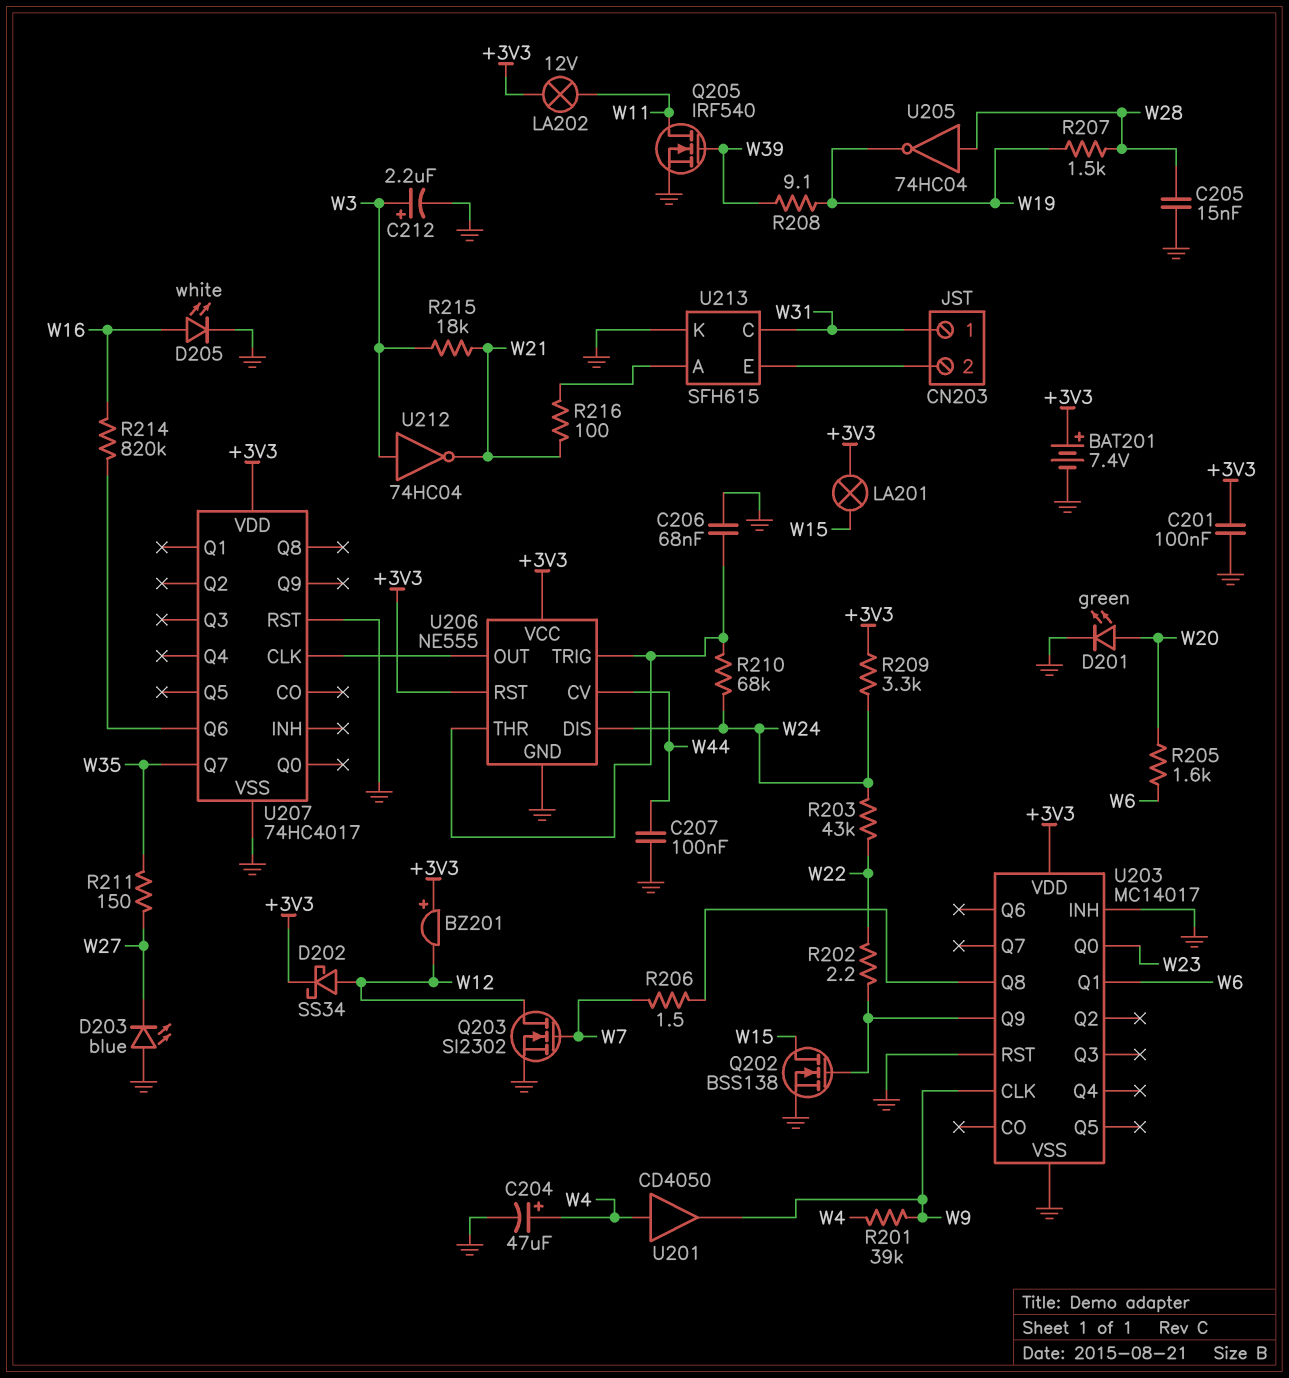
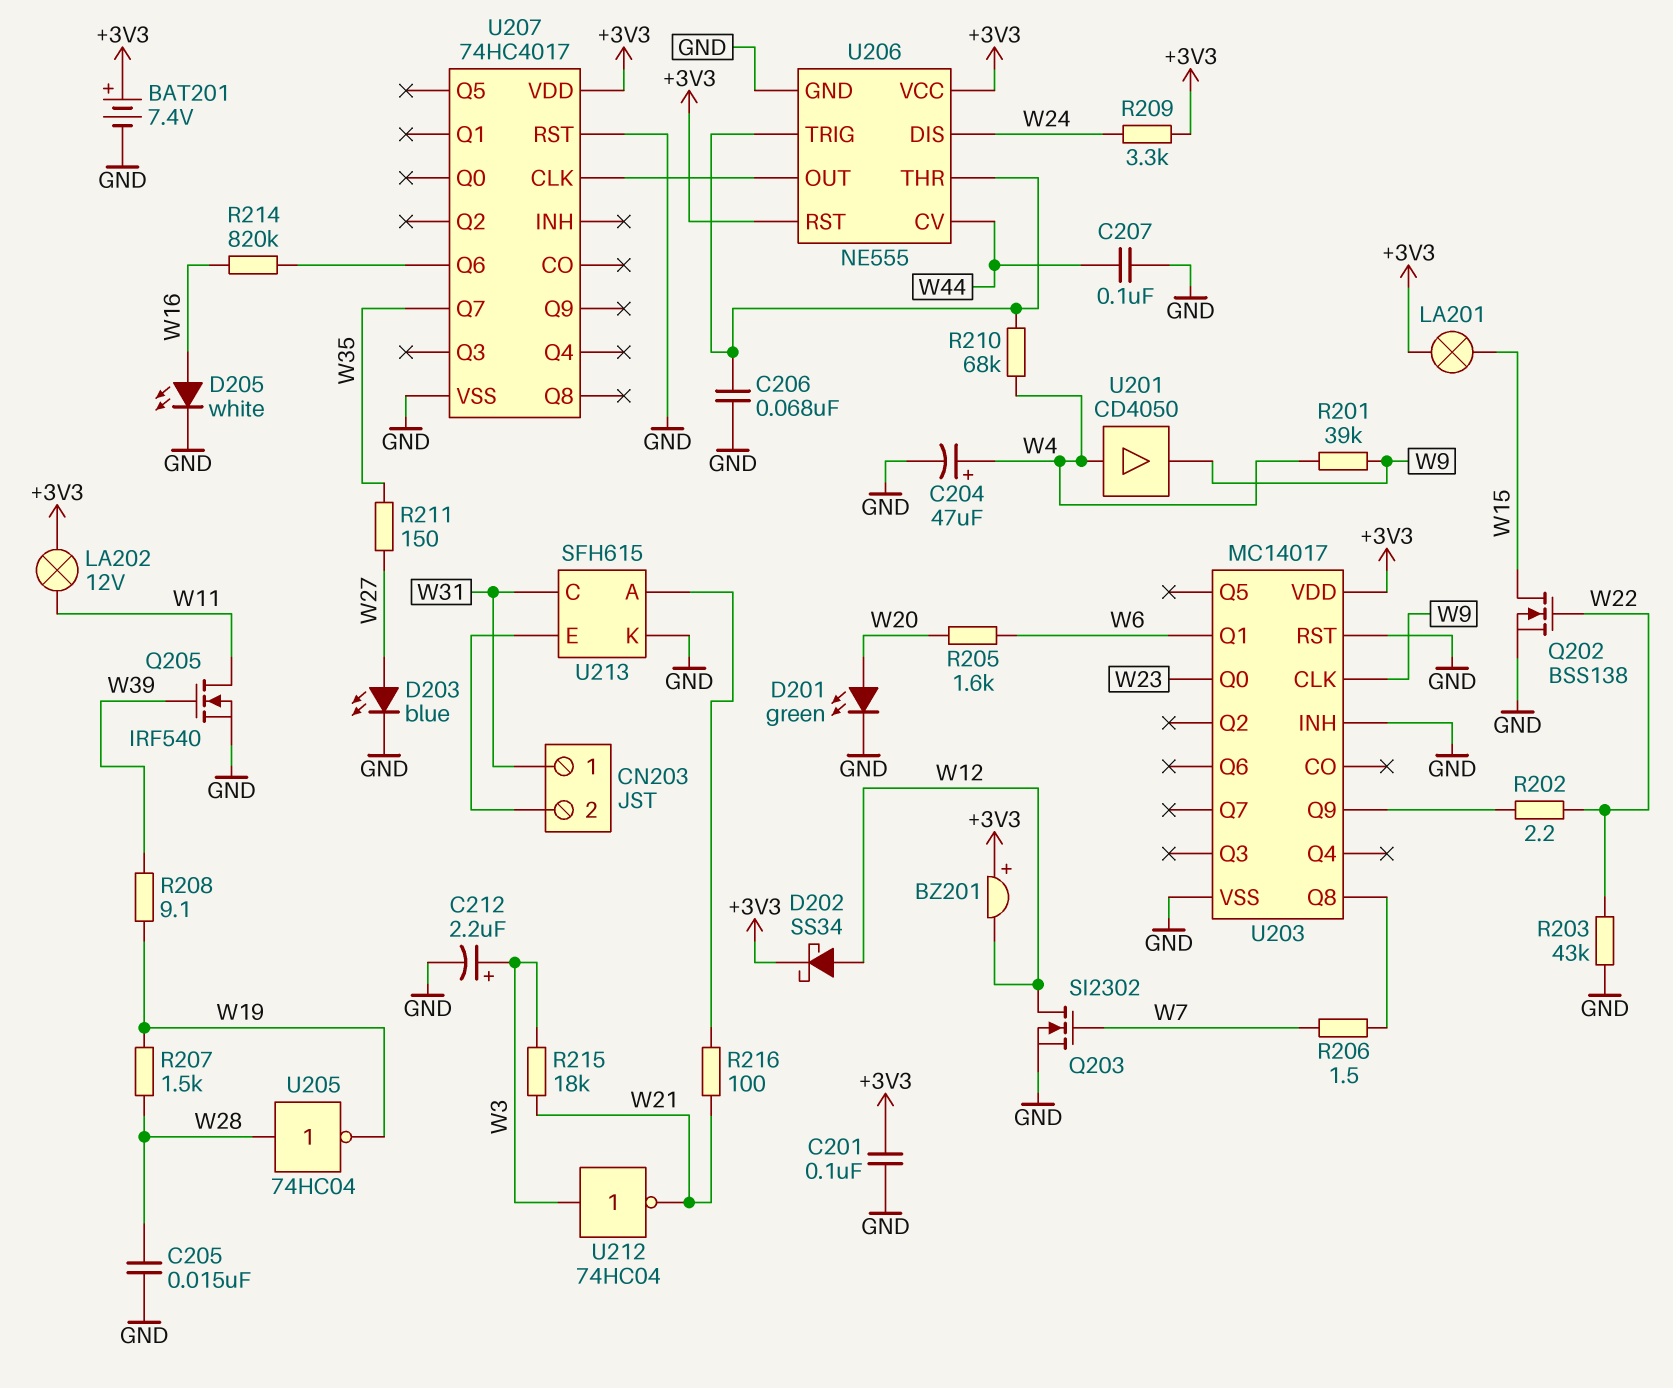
D203: LED blue (A GND, K W27) -> LED blue (A W27, K GND)
Q202: NMOS BSS138 (G U203/Q9, D W15, S GND) -> NMOS BSS138 (G W22, D W15, S GND)
R203: 43k (W22, W24) -> 43k (GND, W22)
R210: 68k (U206/THR, W24) -> 68k (U206/THR, W4)

